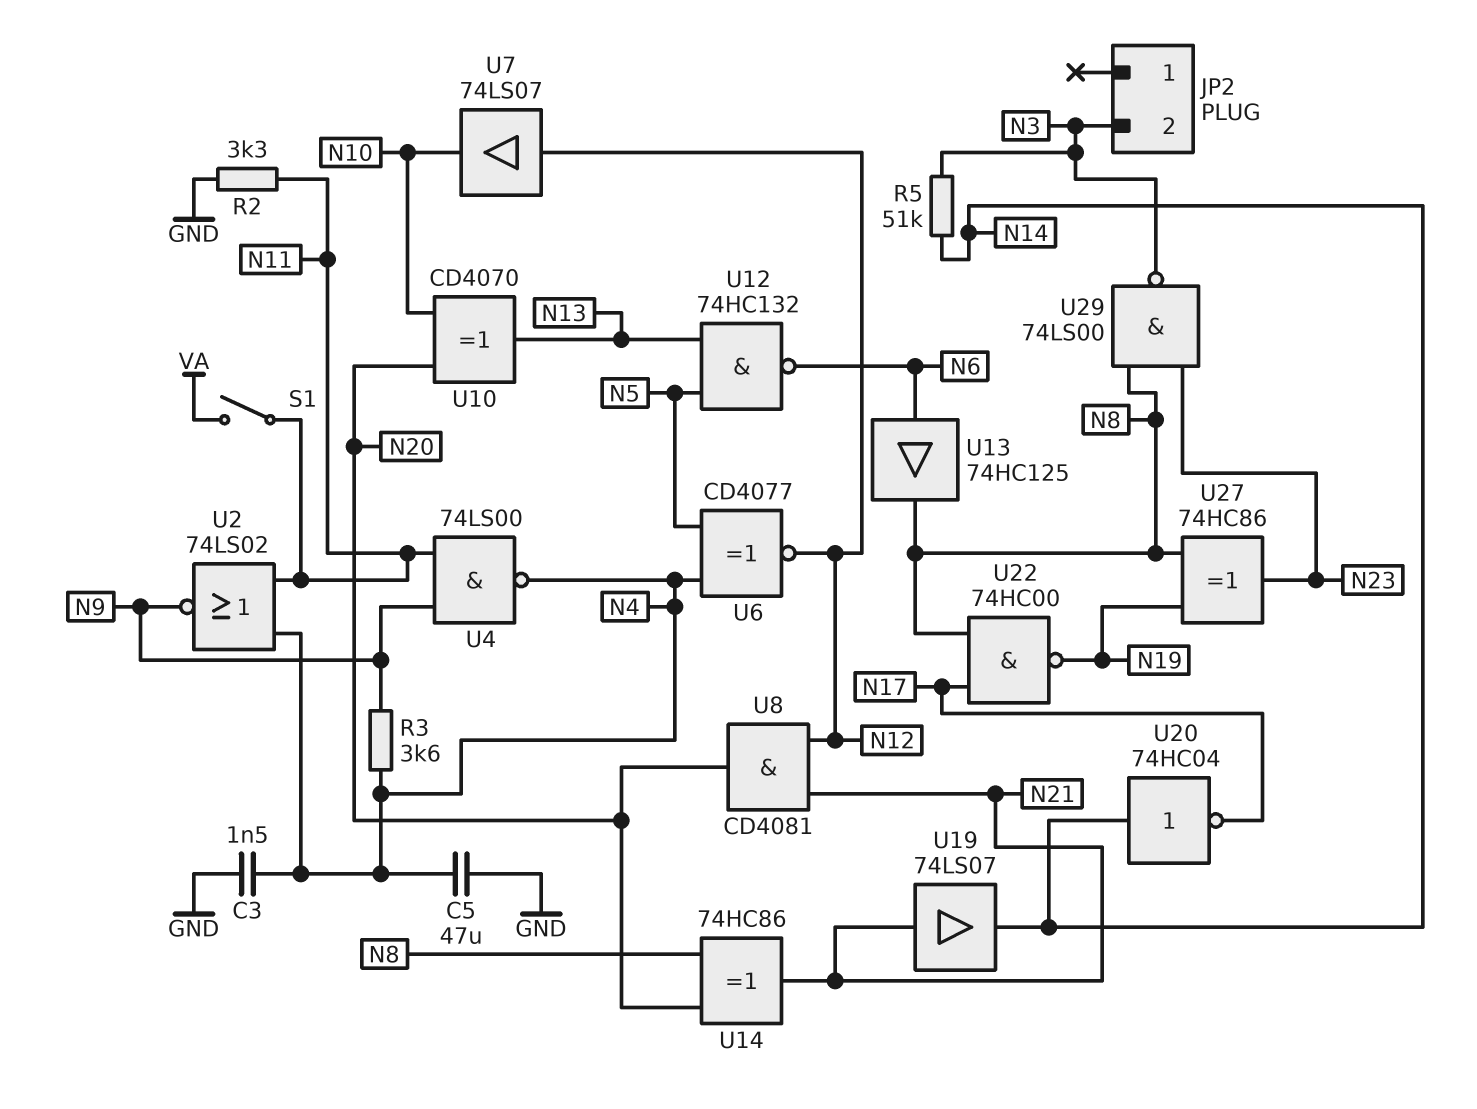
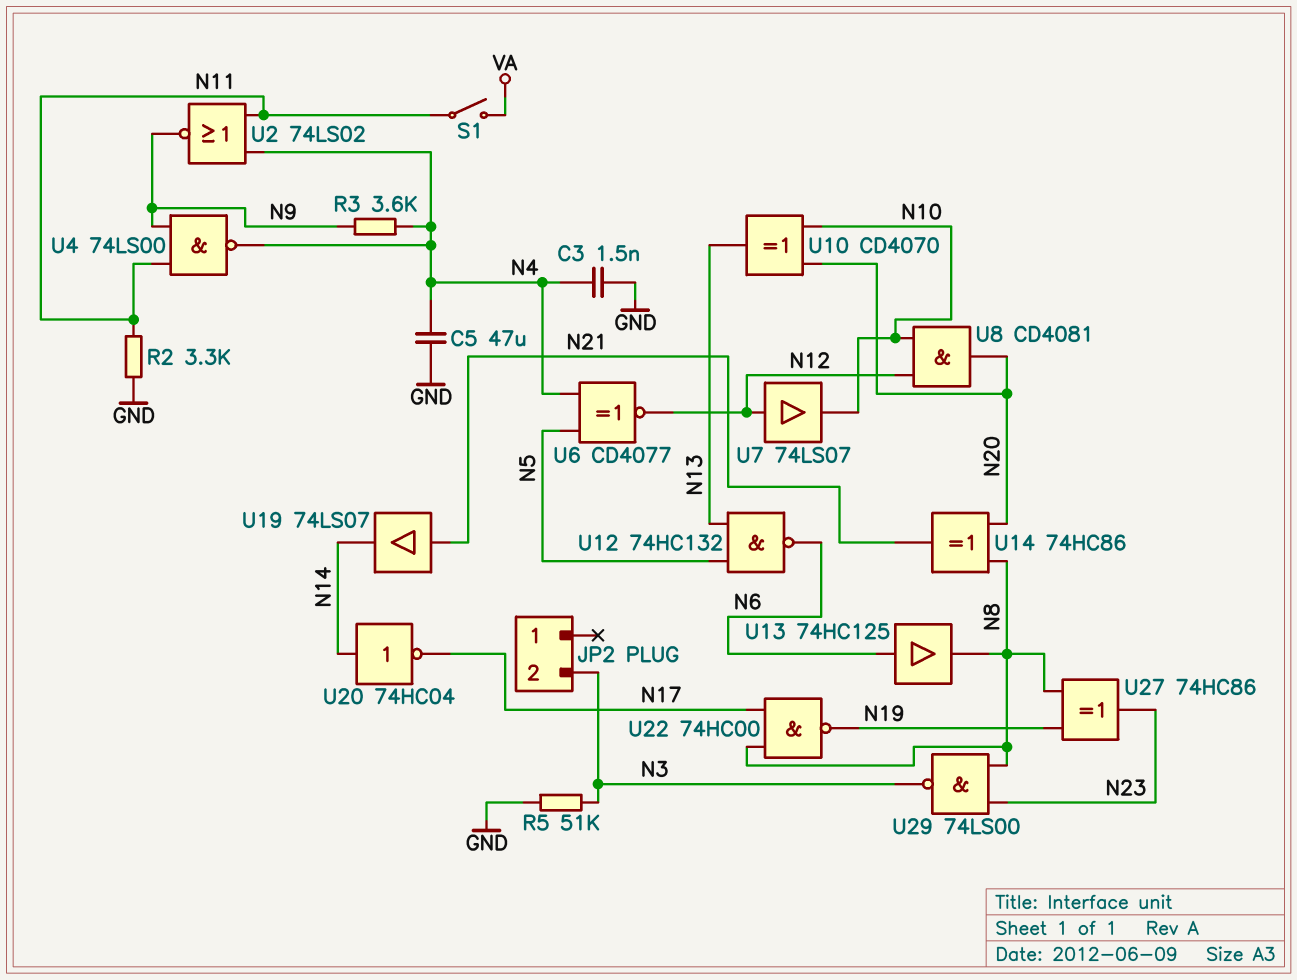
R5: 51k (N3, N14) -> 51k (GND, N3)
U8: AND CD4081 (in N12, in N21, out N20) -> AND CD4081 (in N10, in N12, out N20)

